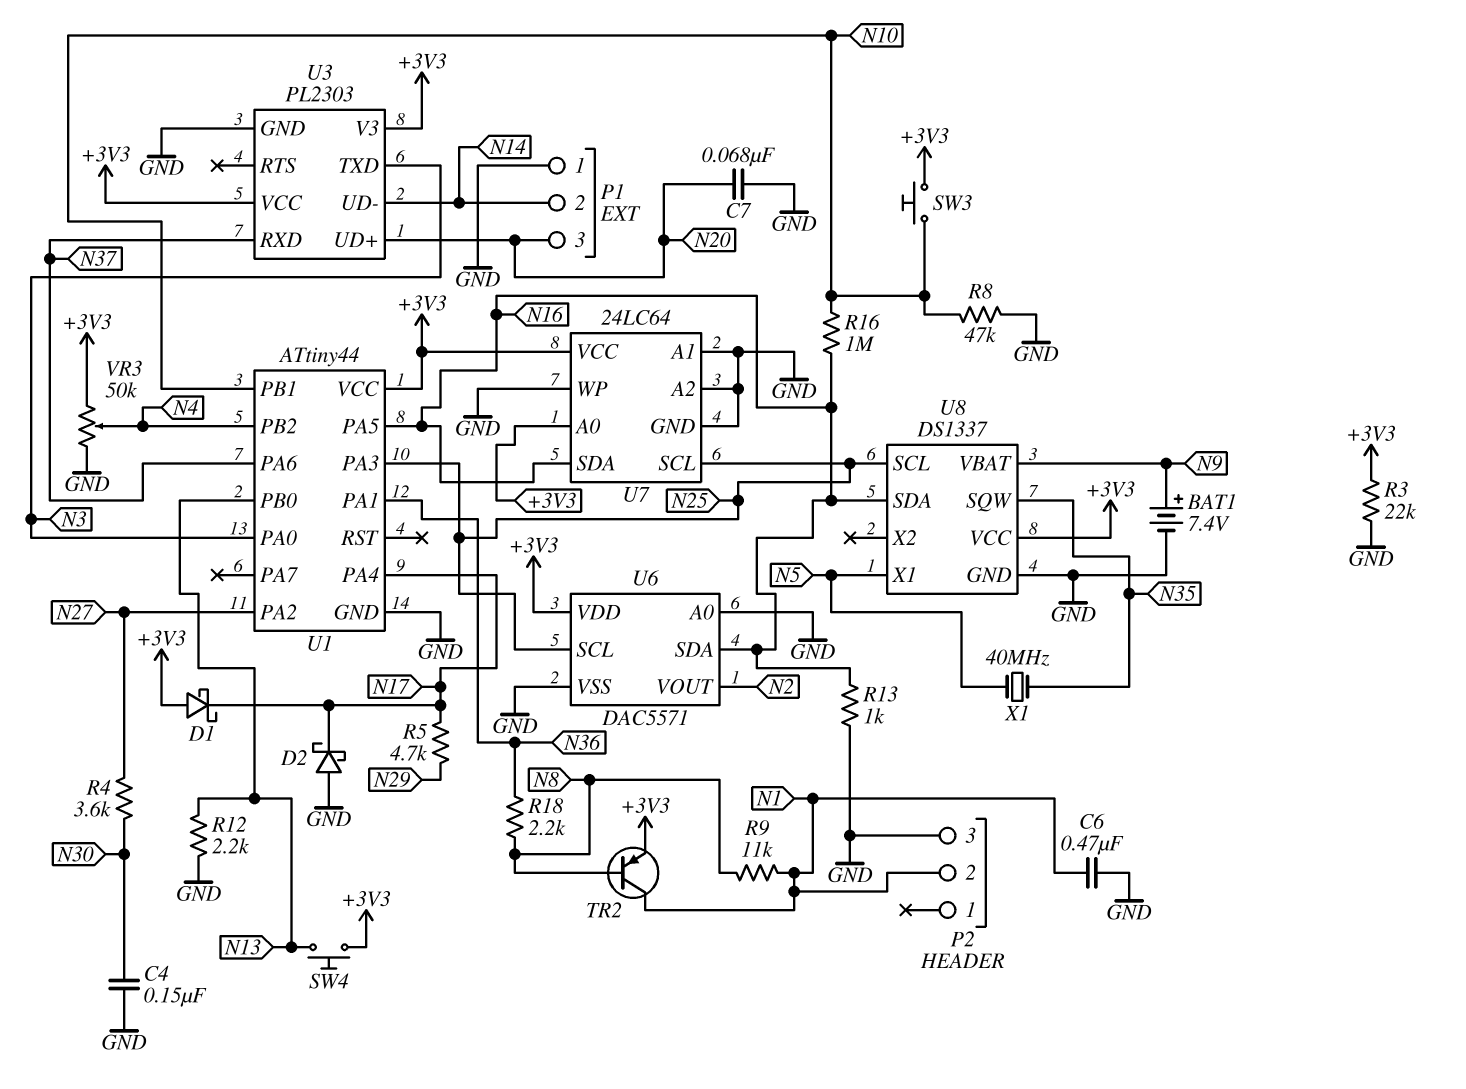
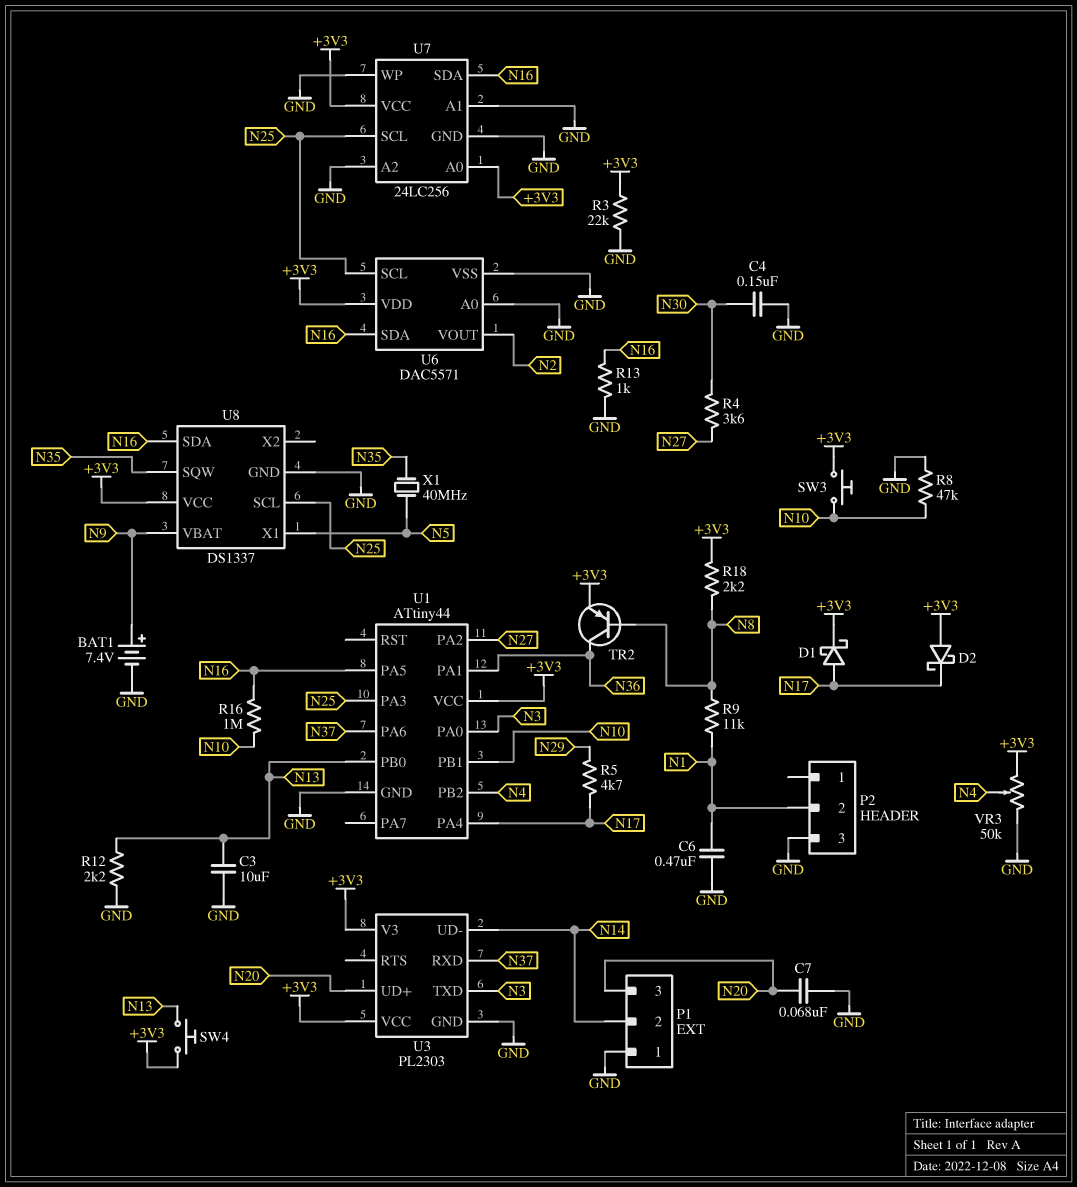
C3: none -> 10uF (GND, N13)
D1: schottky (A +3V3, K N17) -> schottky (A N17, K +3V3)
D2: schottky (A GND, K N17) -> schottky (A +3V3, K N17)
R18: 2.2k (N8, N36) -> 2.2k (+3V3, N8)
TR2: PNP (B N8, C N1, E +3V3) -> PNP (B N8, C N36, E +3V3)
U7: 24LC64 -> 24LC256

